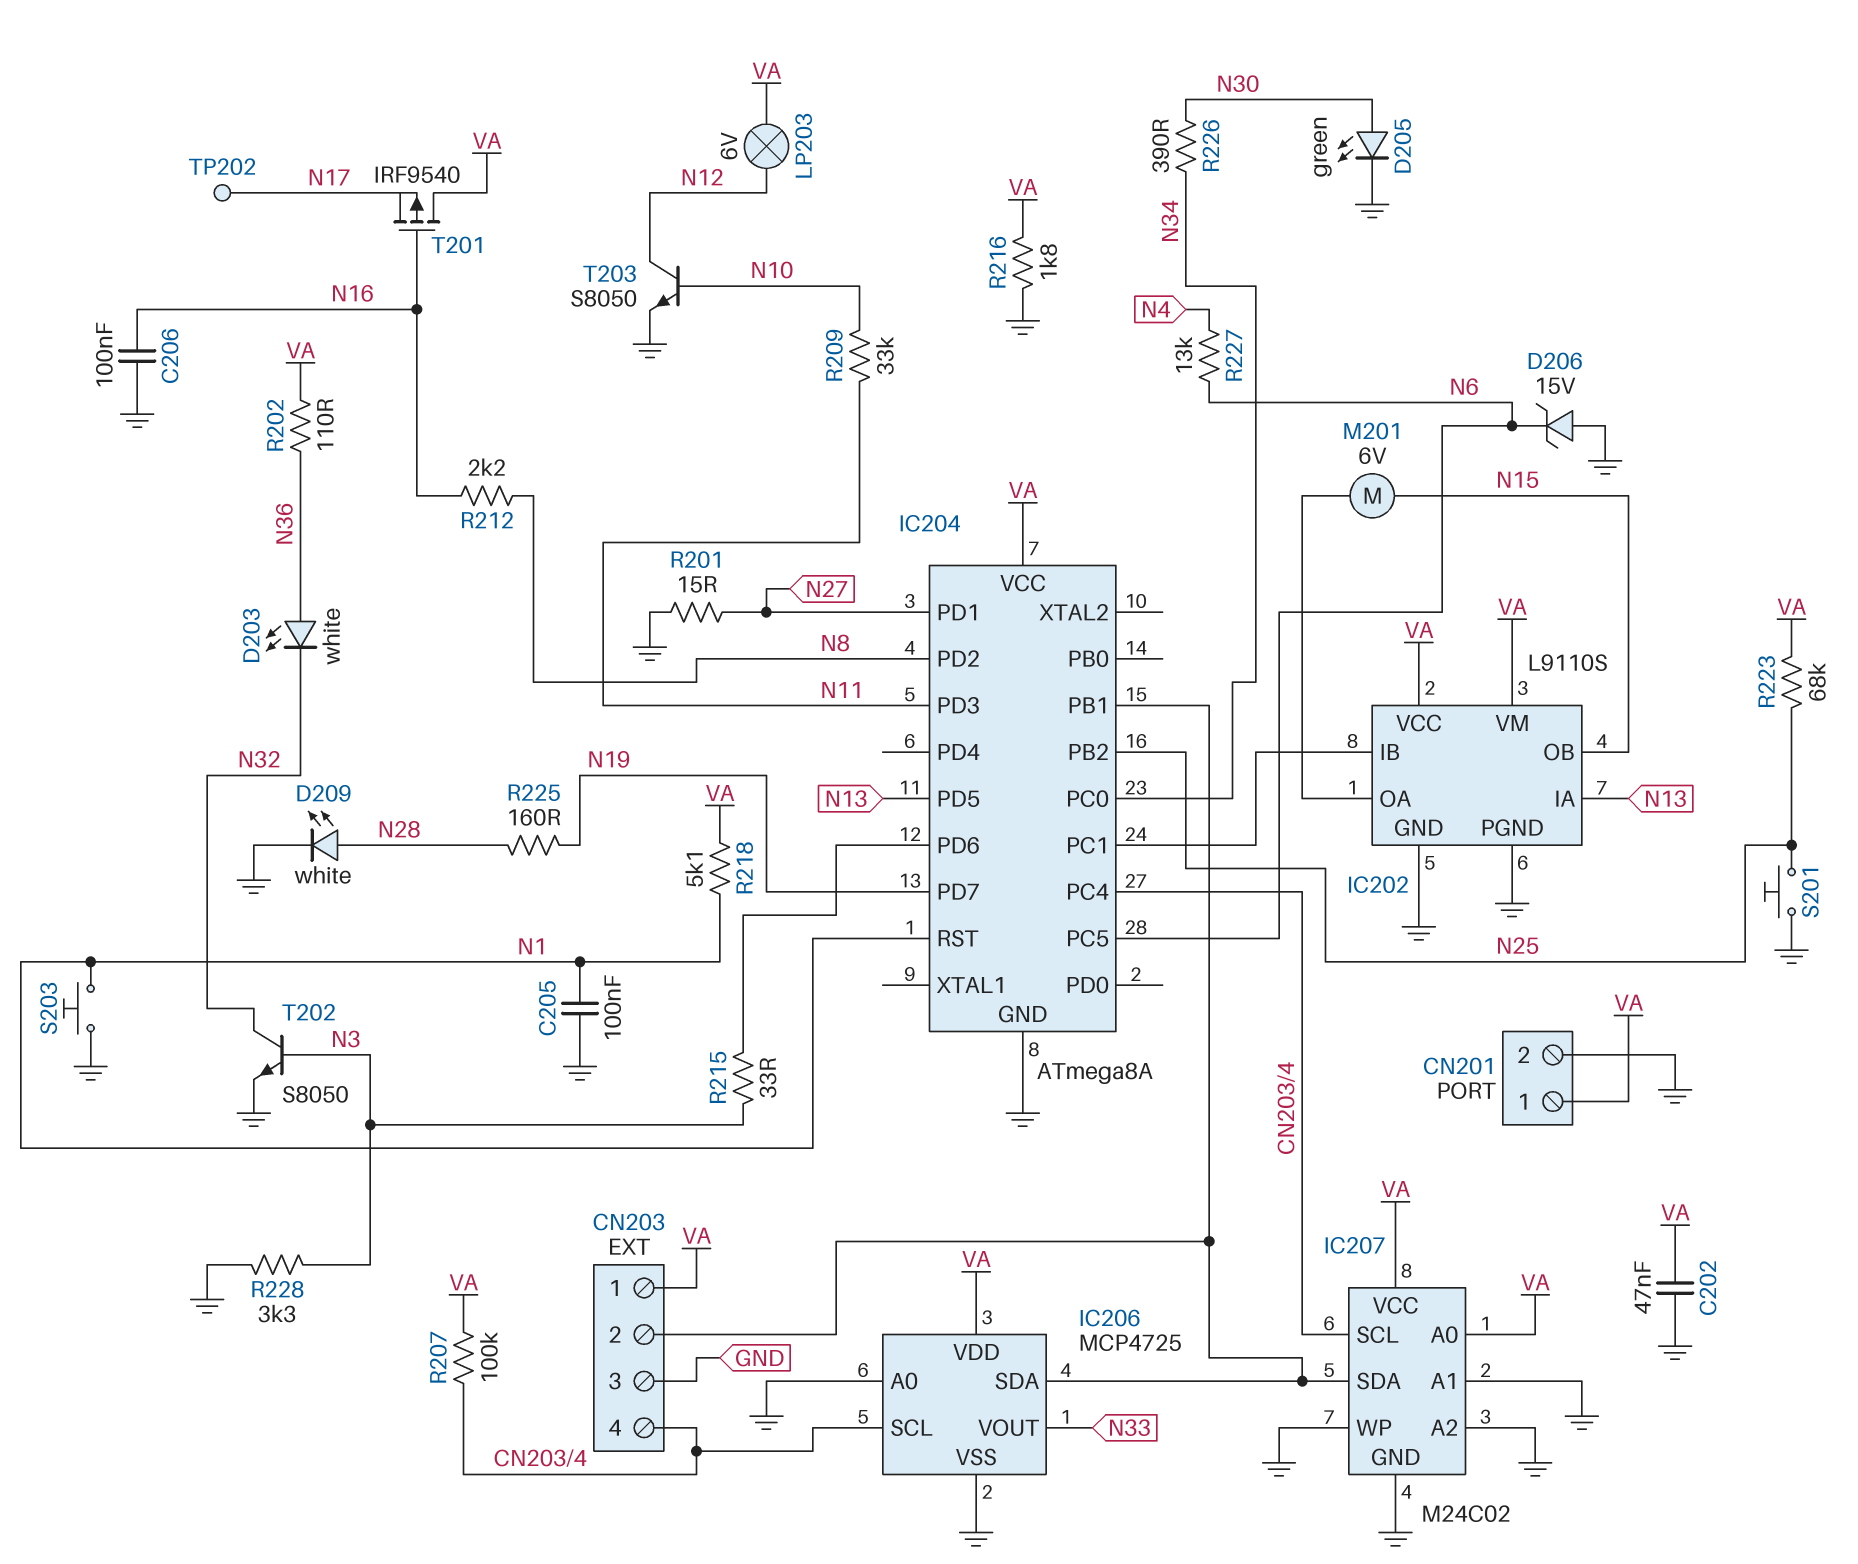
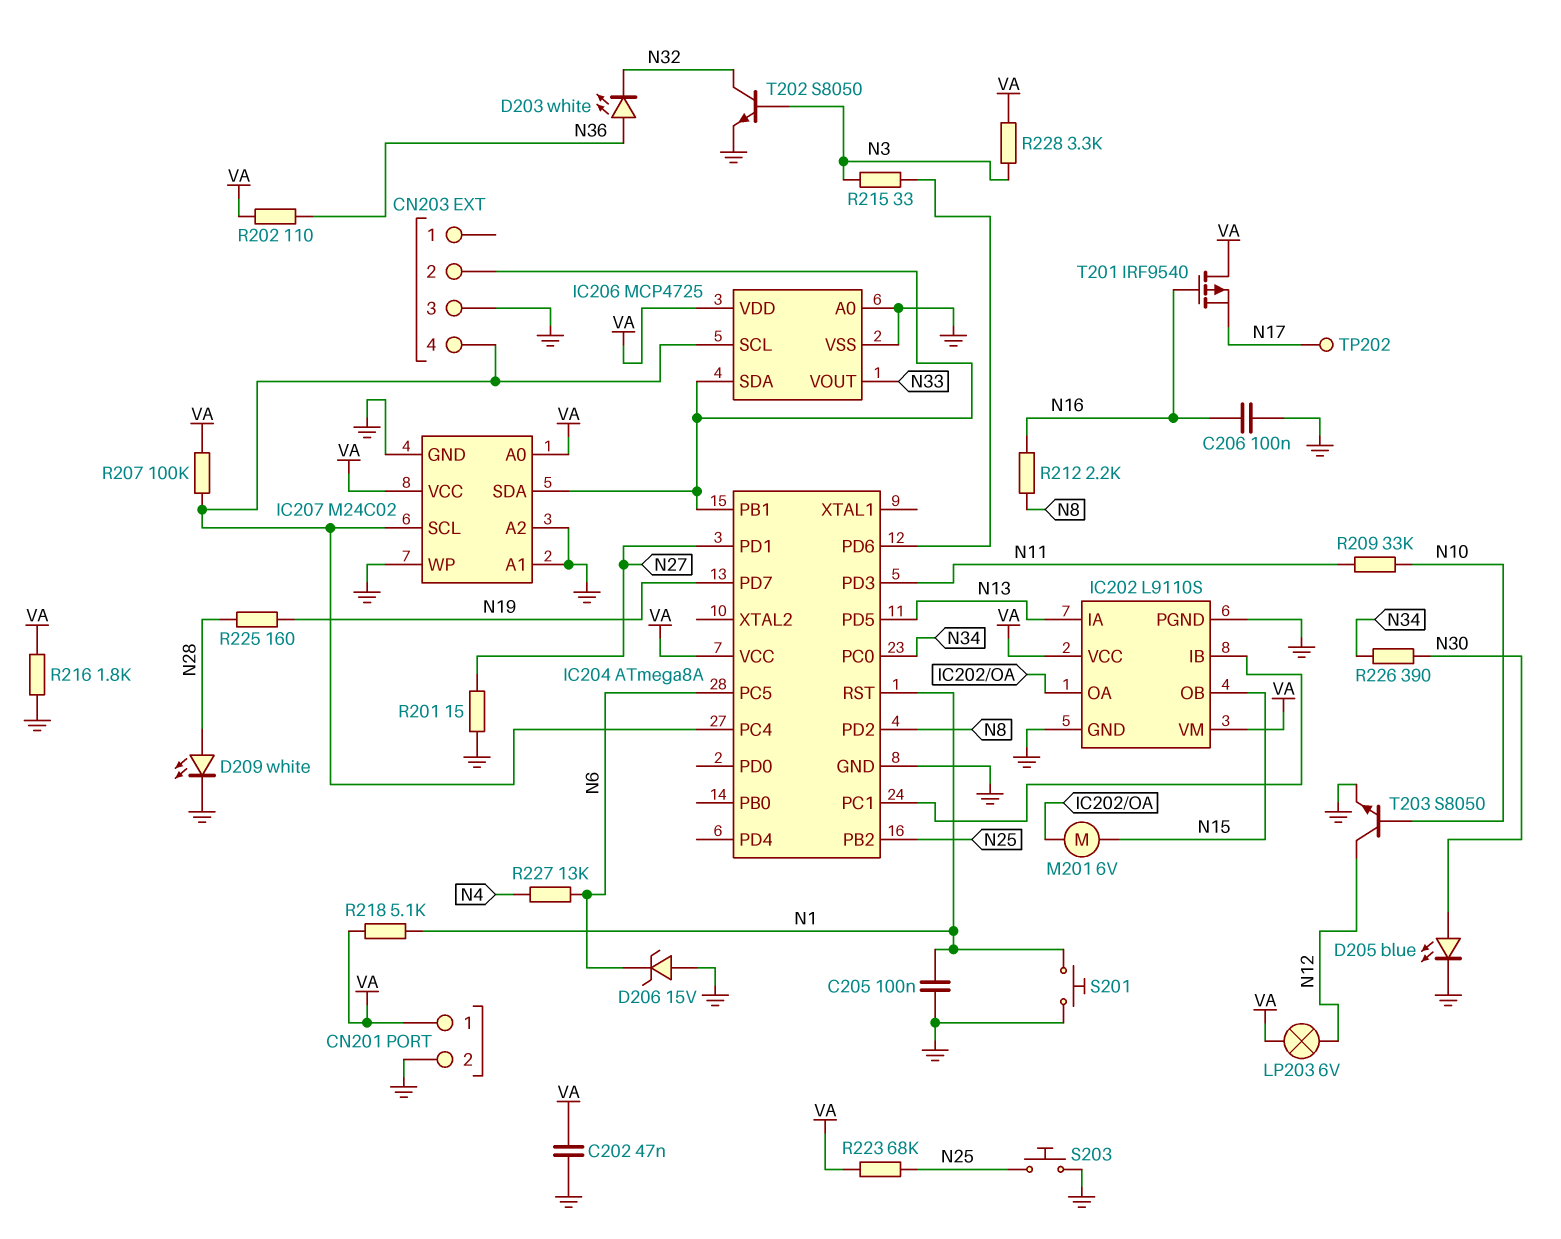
CN203 pin 1: VA -> none
D205: LED green (A N30, K GND) -> LED blue (A N30, K GND)
R228: 3.3k (GND, N3) -> 3.3k (N3, VA)
S201: button (GND, N25) -> button (GND, N1)
S203: button (GND, N1) -> button (GND, N25)

